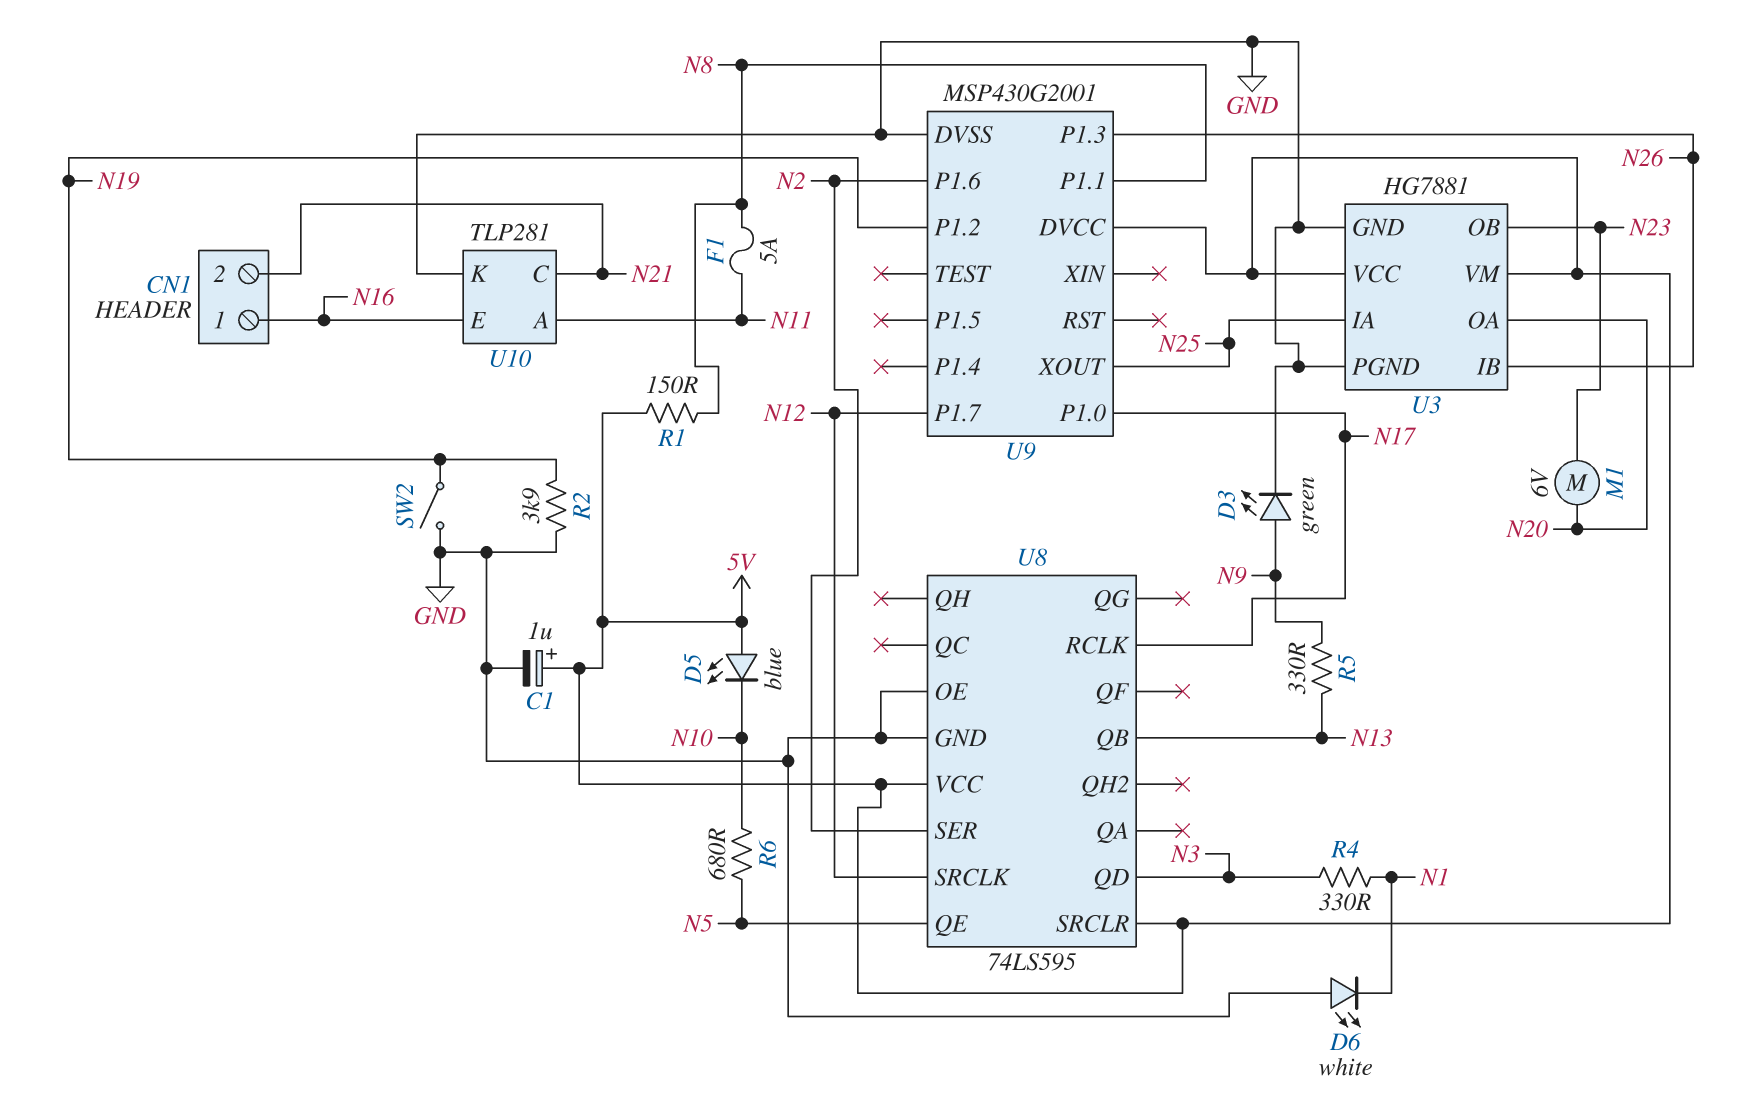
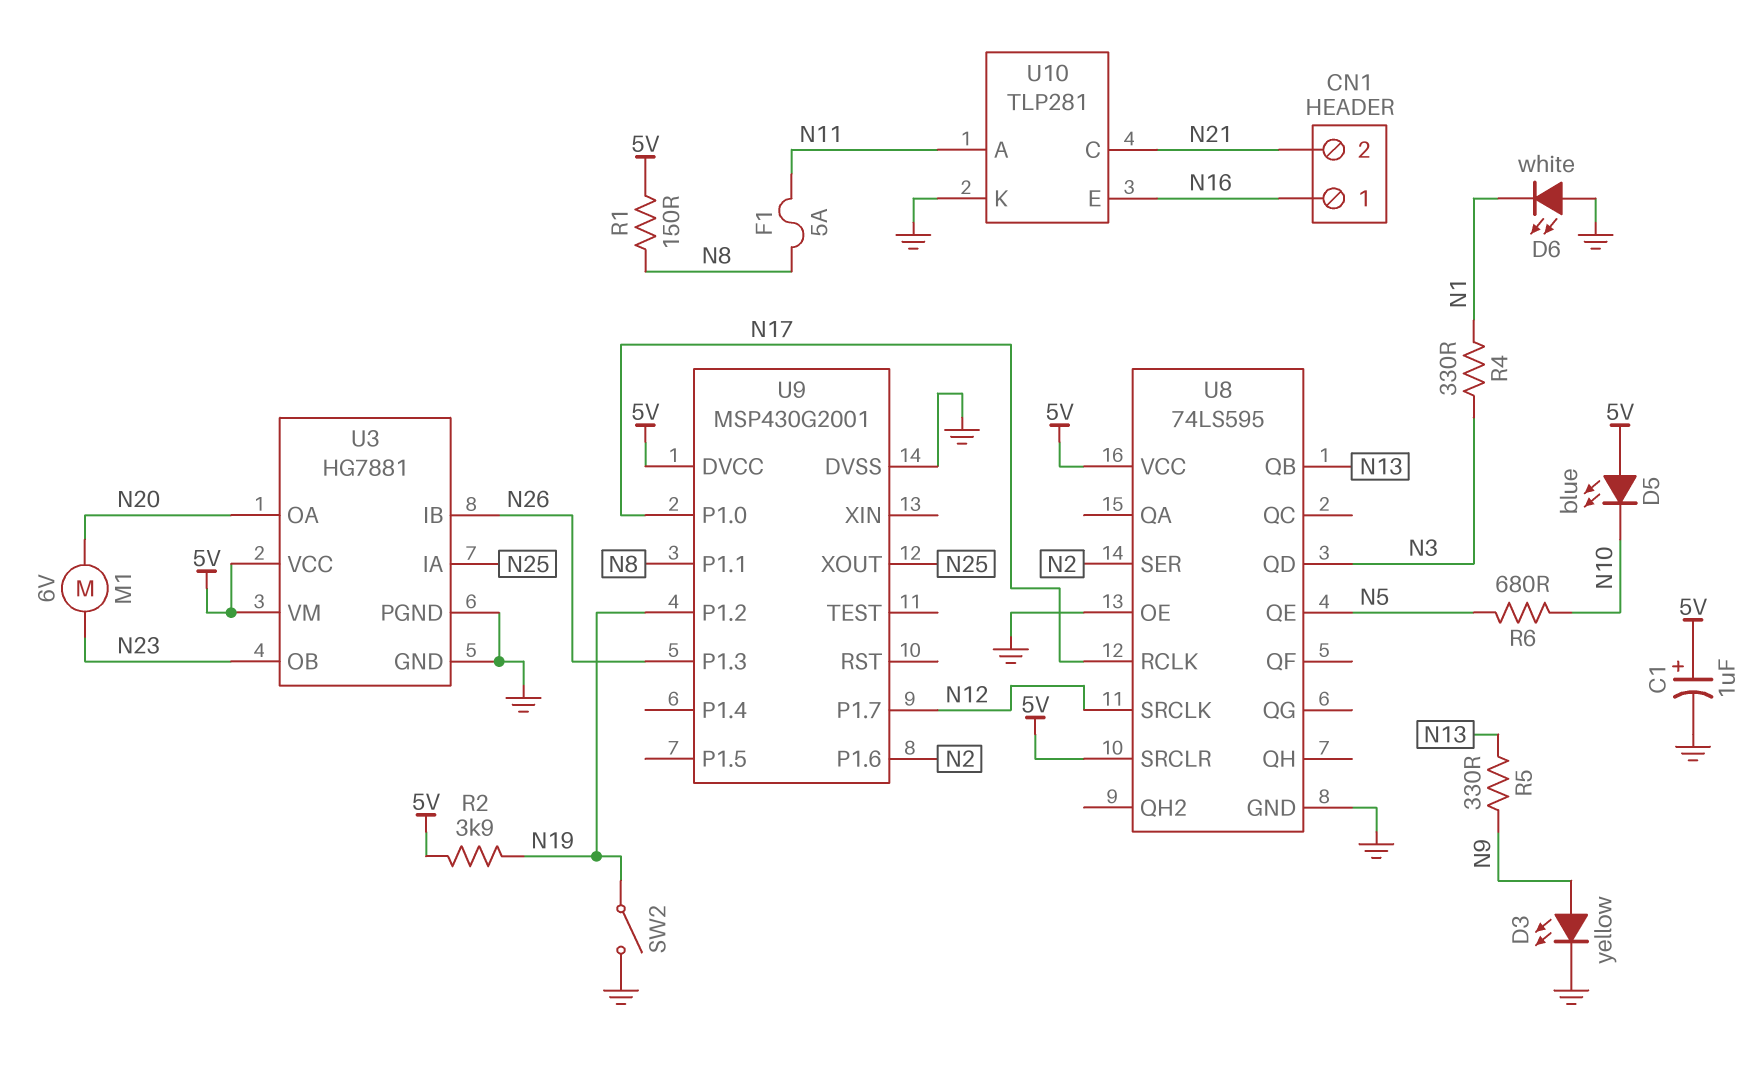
D3: LED green (A N9, K GND) -> LED yellow (A N9, K GND)
R2: 3.9k (GND, N19) -> 3.9k (5V, N19)

